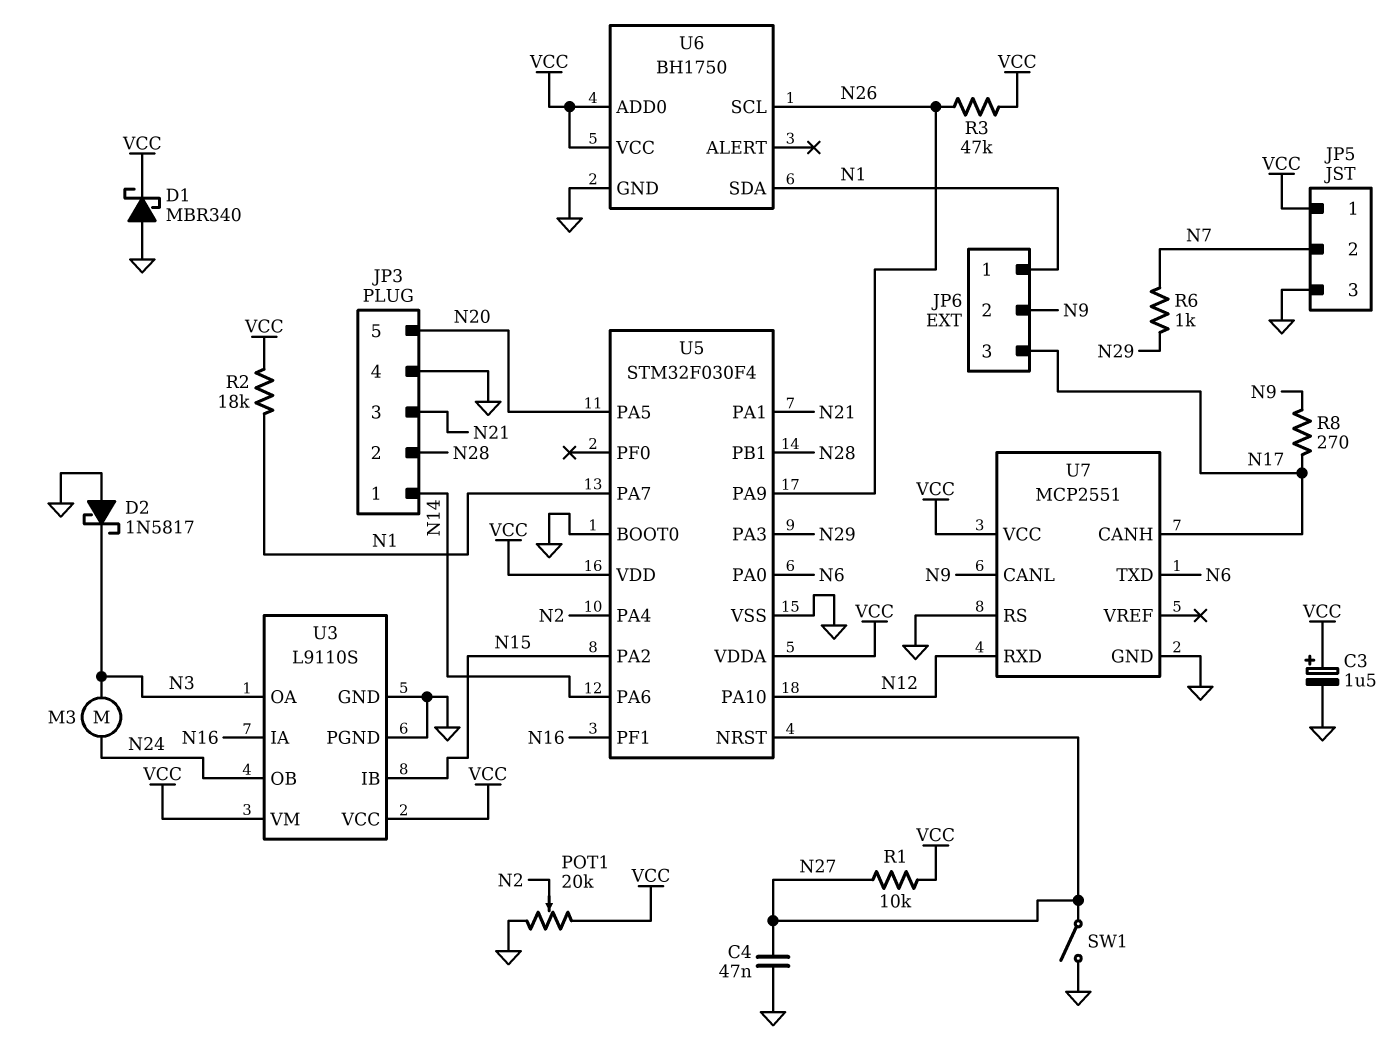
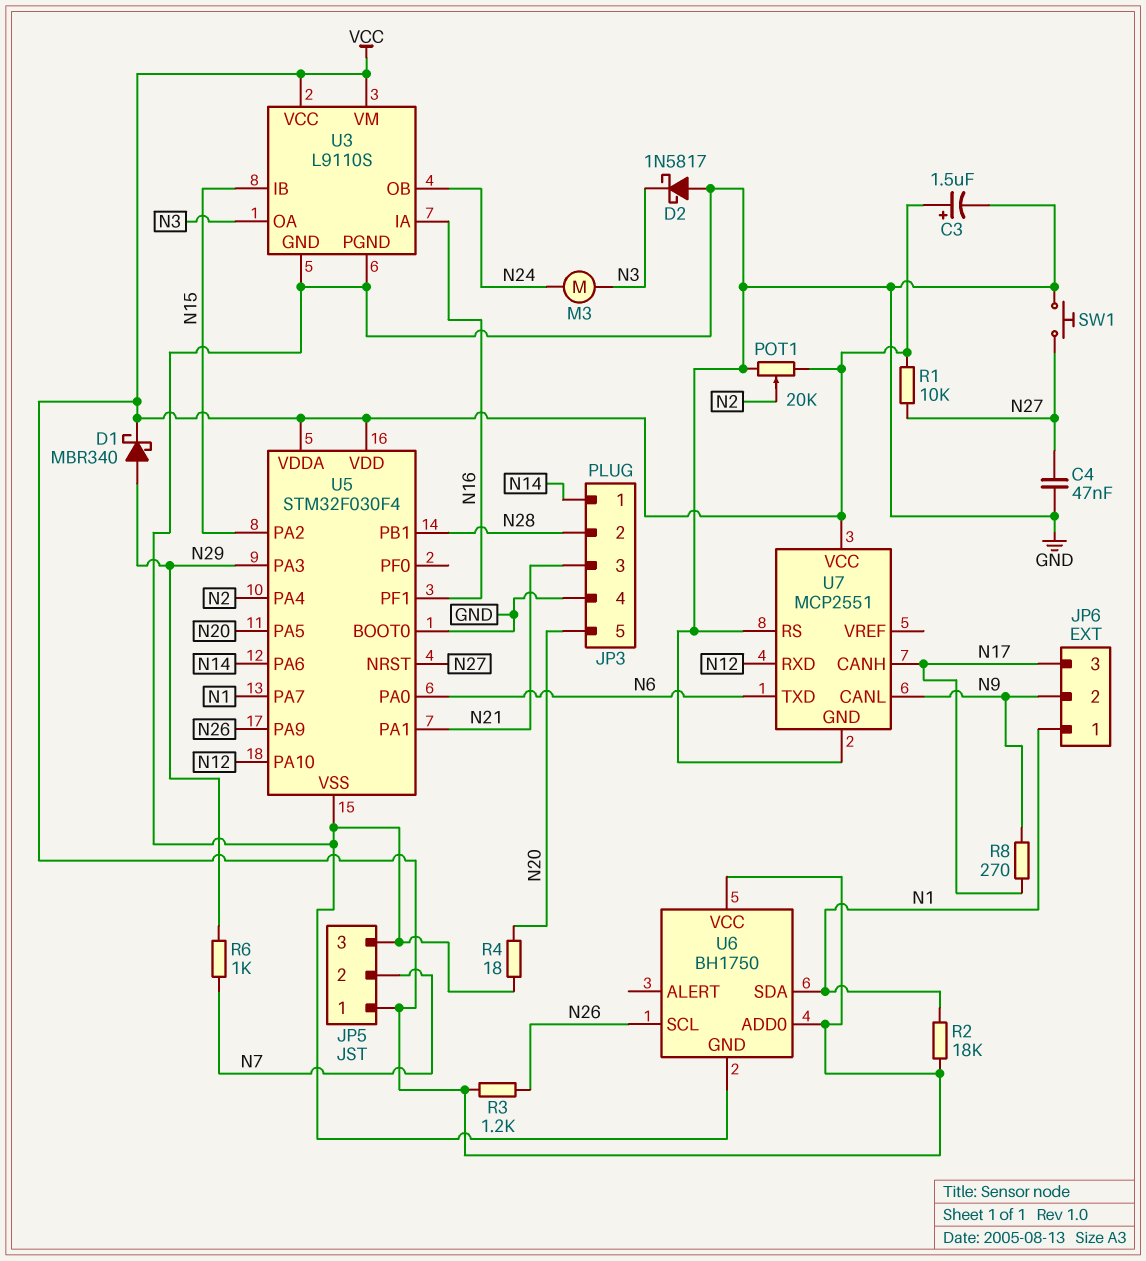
D1: schottky MBR340 (A GND, K VCC) -> schottky MBR340 (A N29, K VCC)
R3: 47k (N26, VCC) -> 1.2k (N26, VCC)
R4: none -> 18 (GND, N20)
SW1: switch (GND, N27) -> button (GND, N27)

